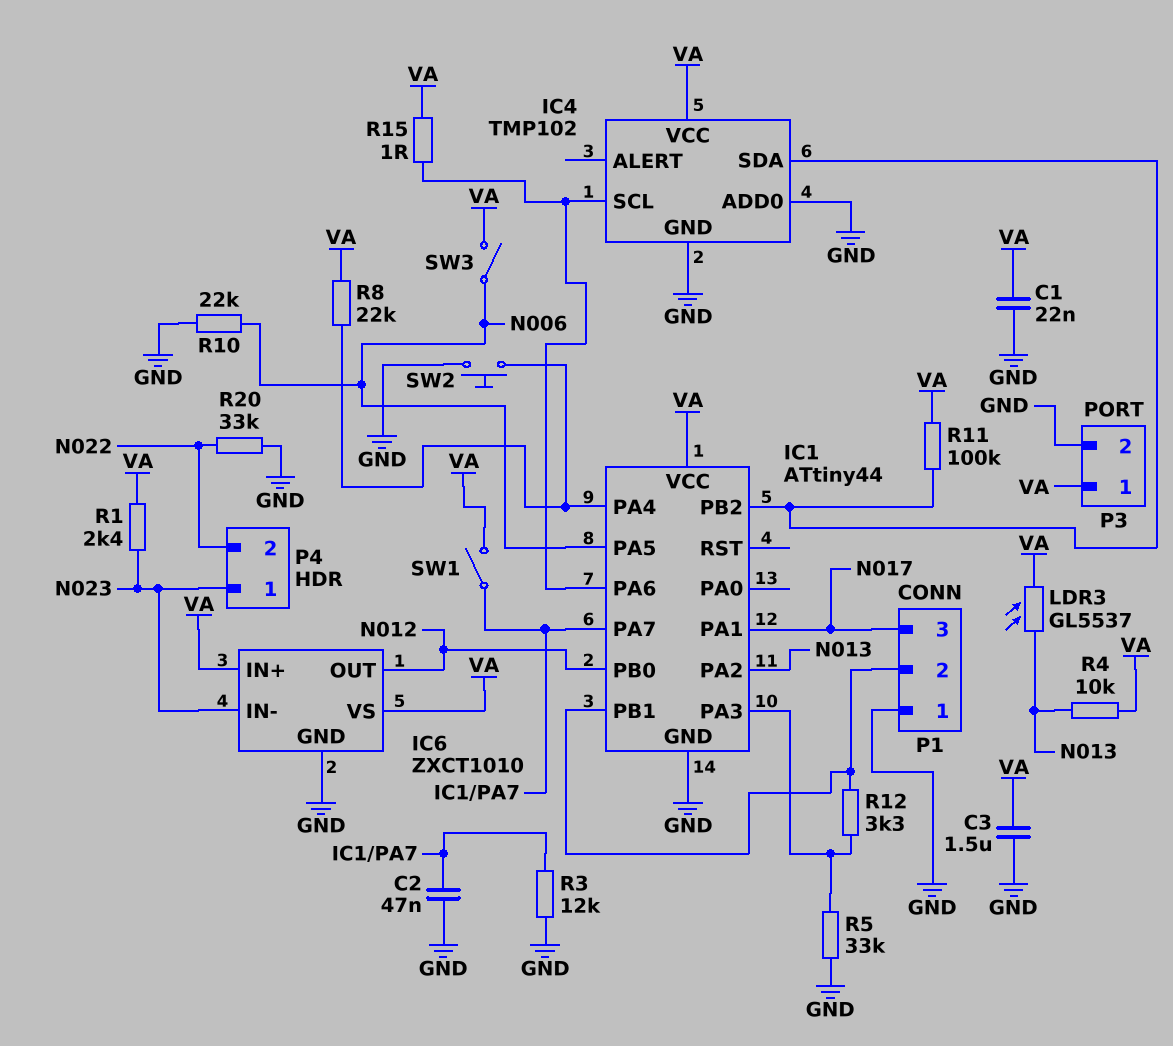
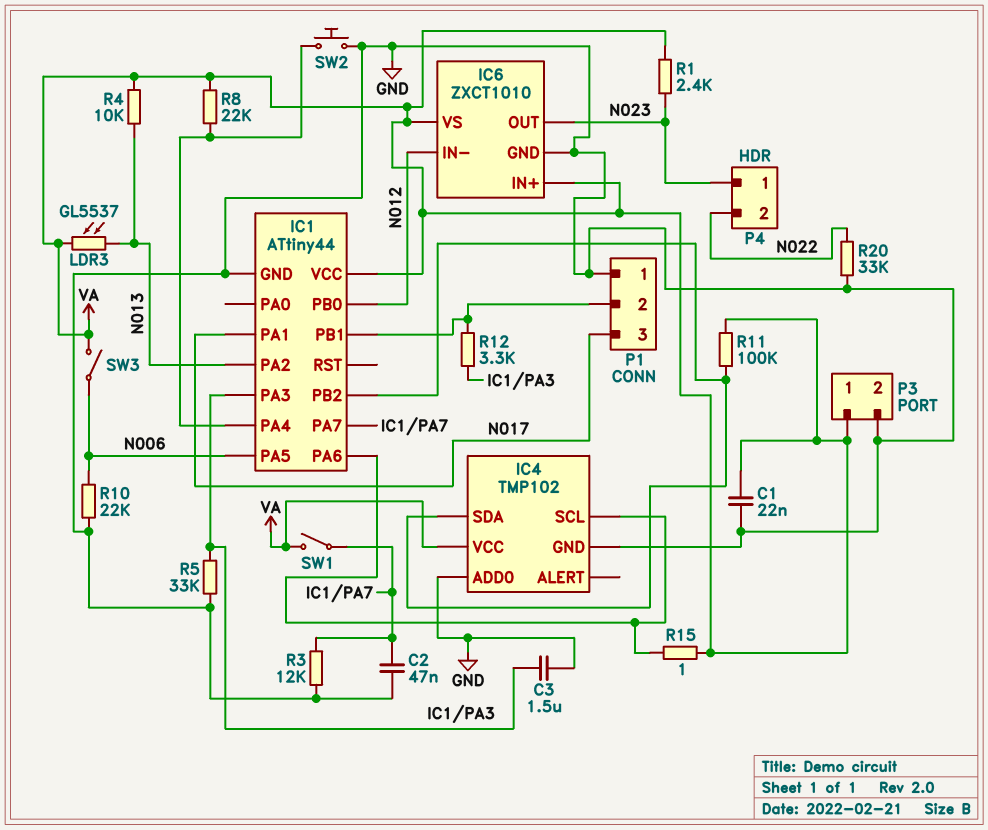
C3: 1.5uF (GND, VA) -> 1.5uF (GND, IC1/PA3)
IC6 pin IN-: N023 -> N012
IC6 pin OUT: N012 -> N023

